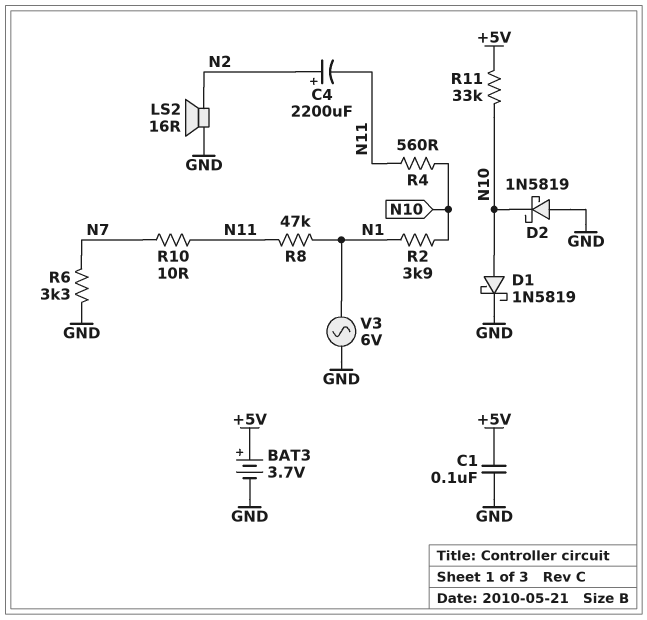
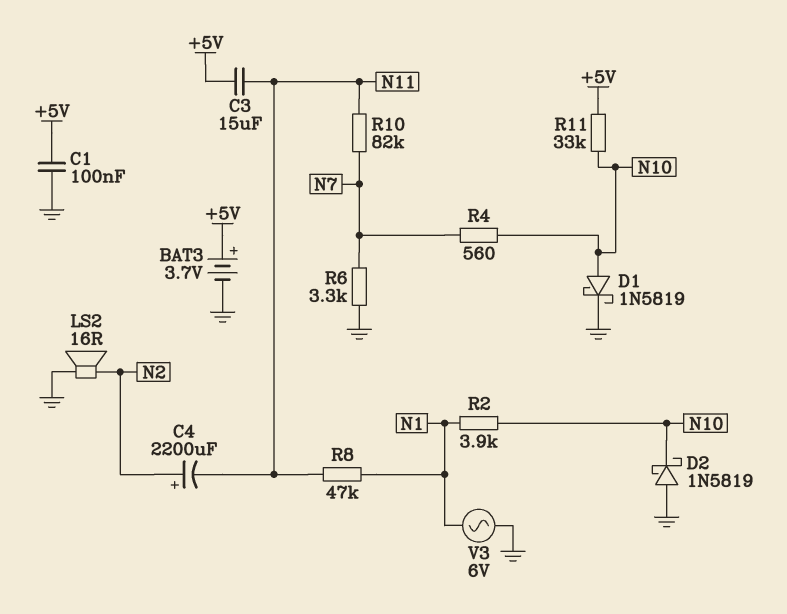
C3: none -> 15uF (+5V, N11)
R4: 560 (N10, N11) -> 560 (N7, N10)
R10: 10 (N7, N11) -> 82k (N7, N11)

